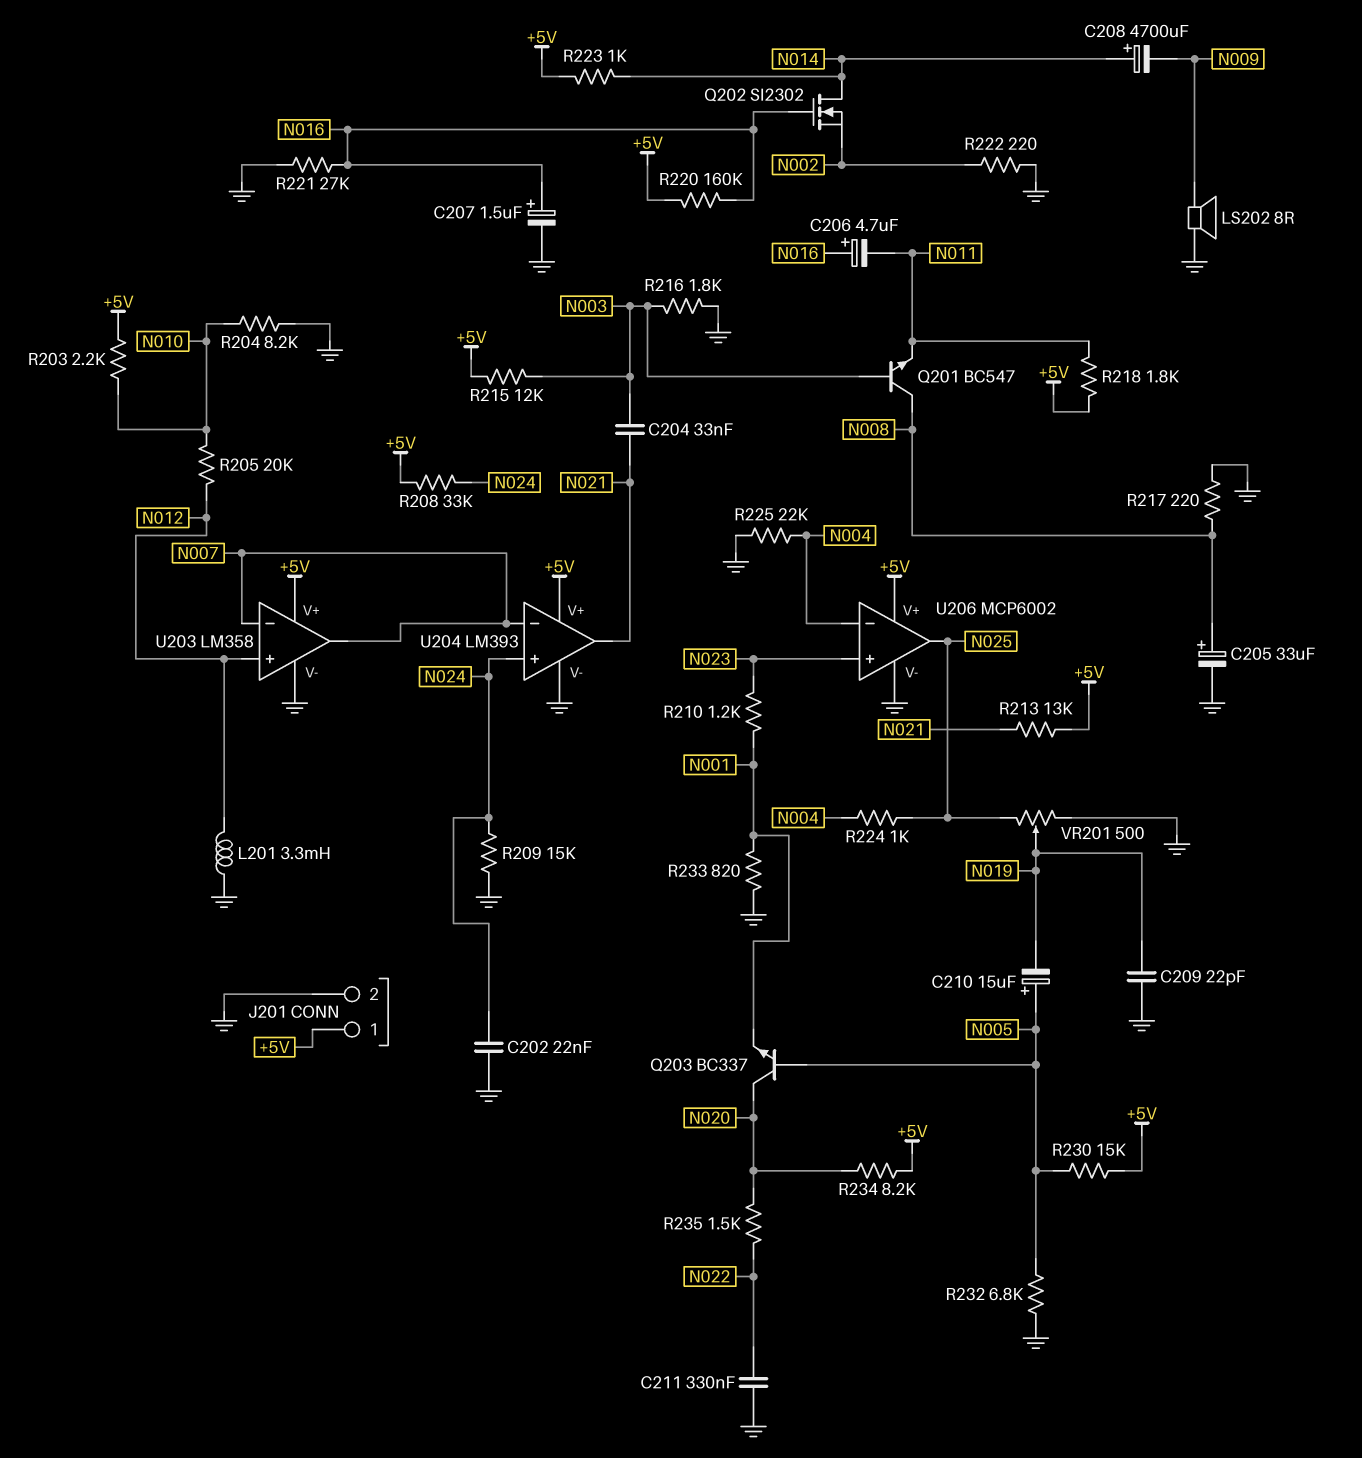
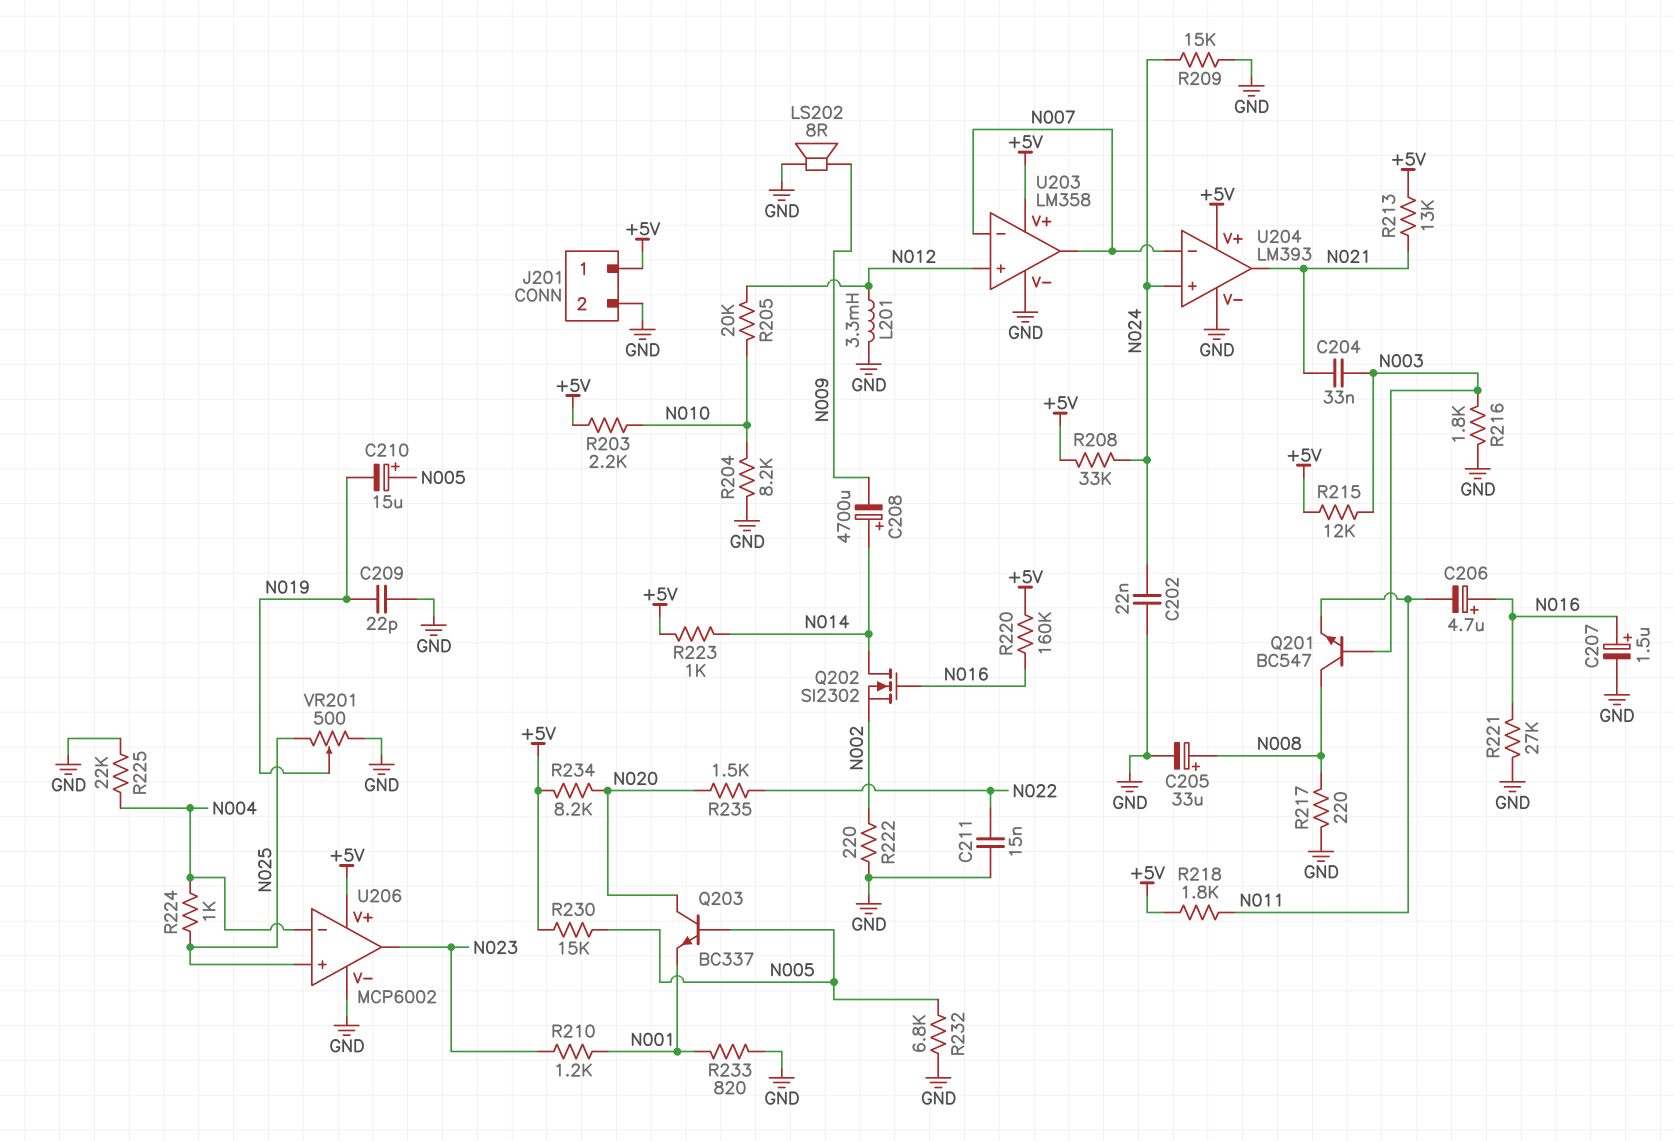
C211: 330nF (GND, N022) -> 15nF (GND, N022)
U206 pin in+: N023 -> N025
U206 pin out: N025 -> N023

